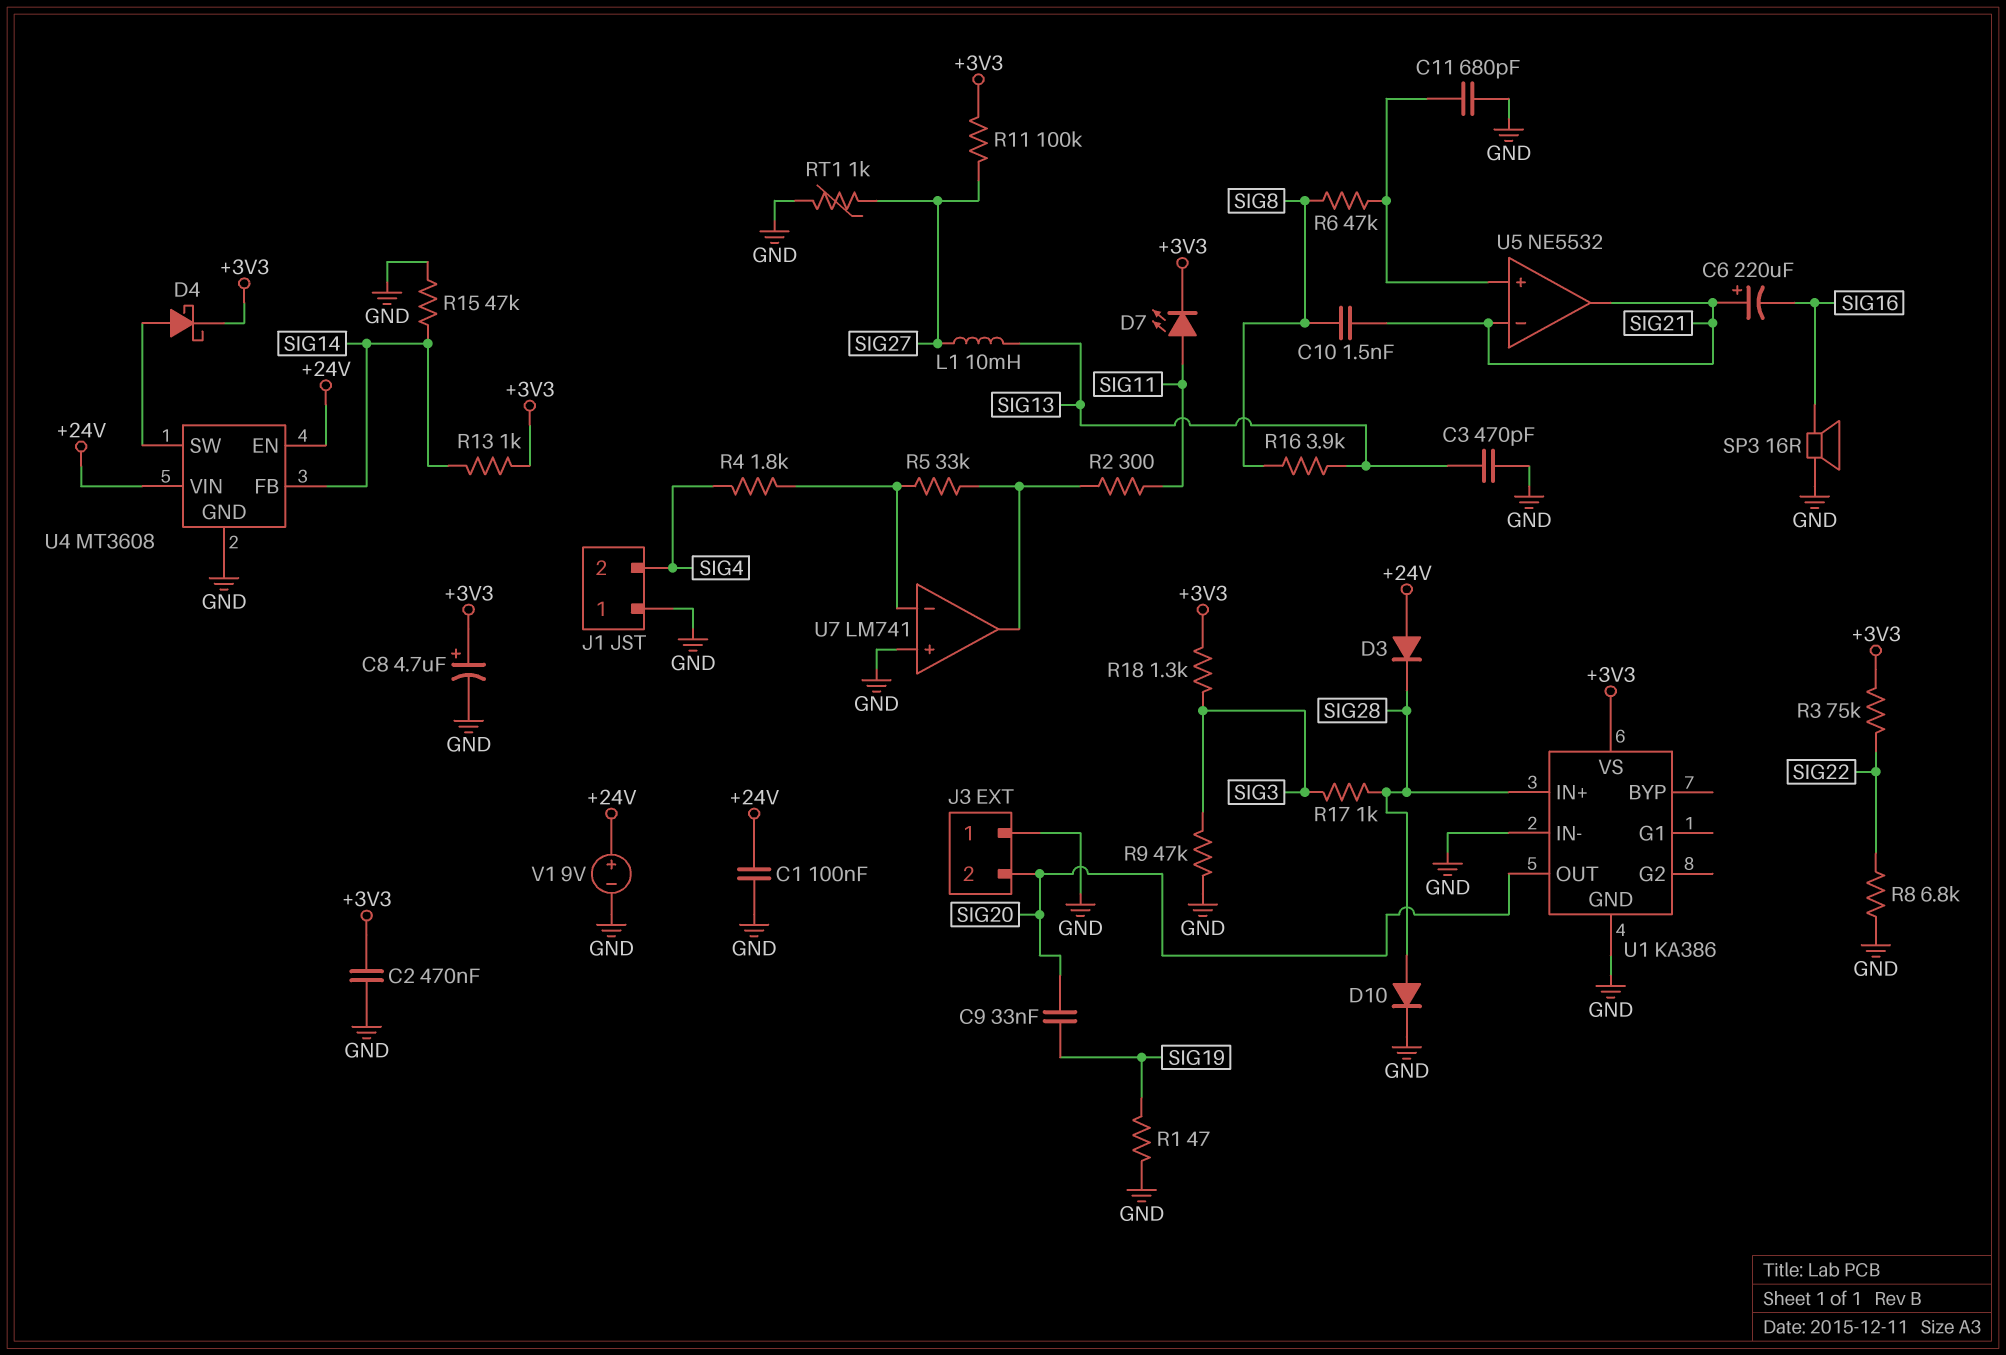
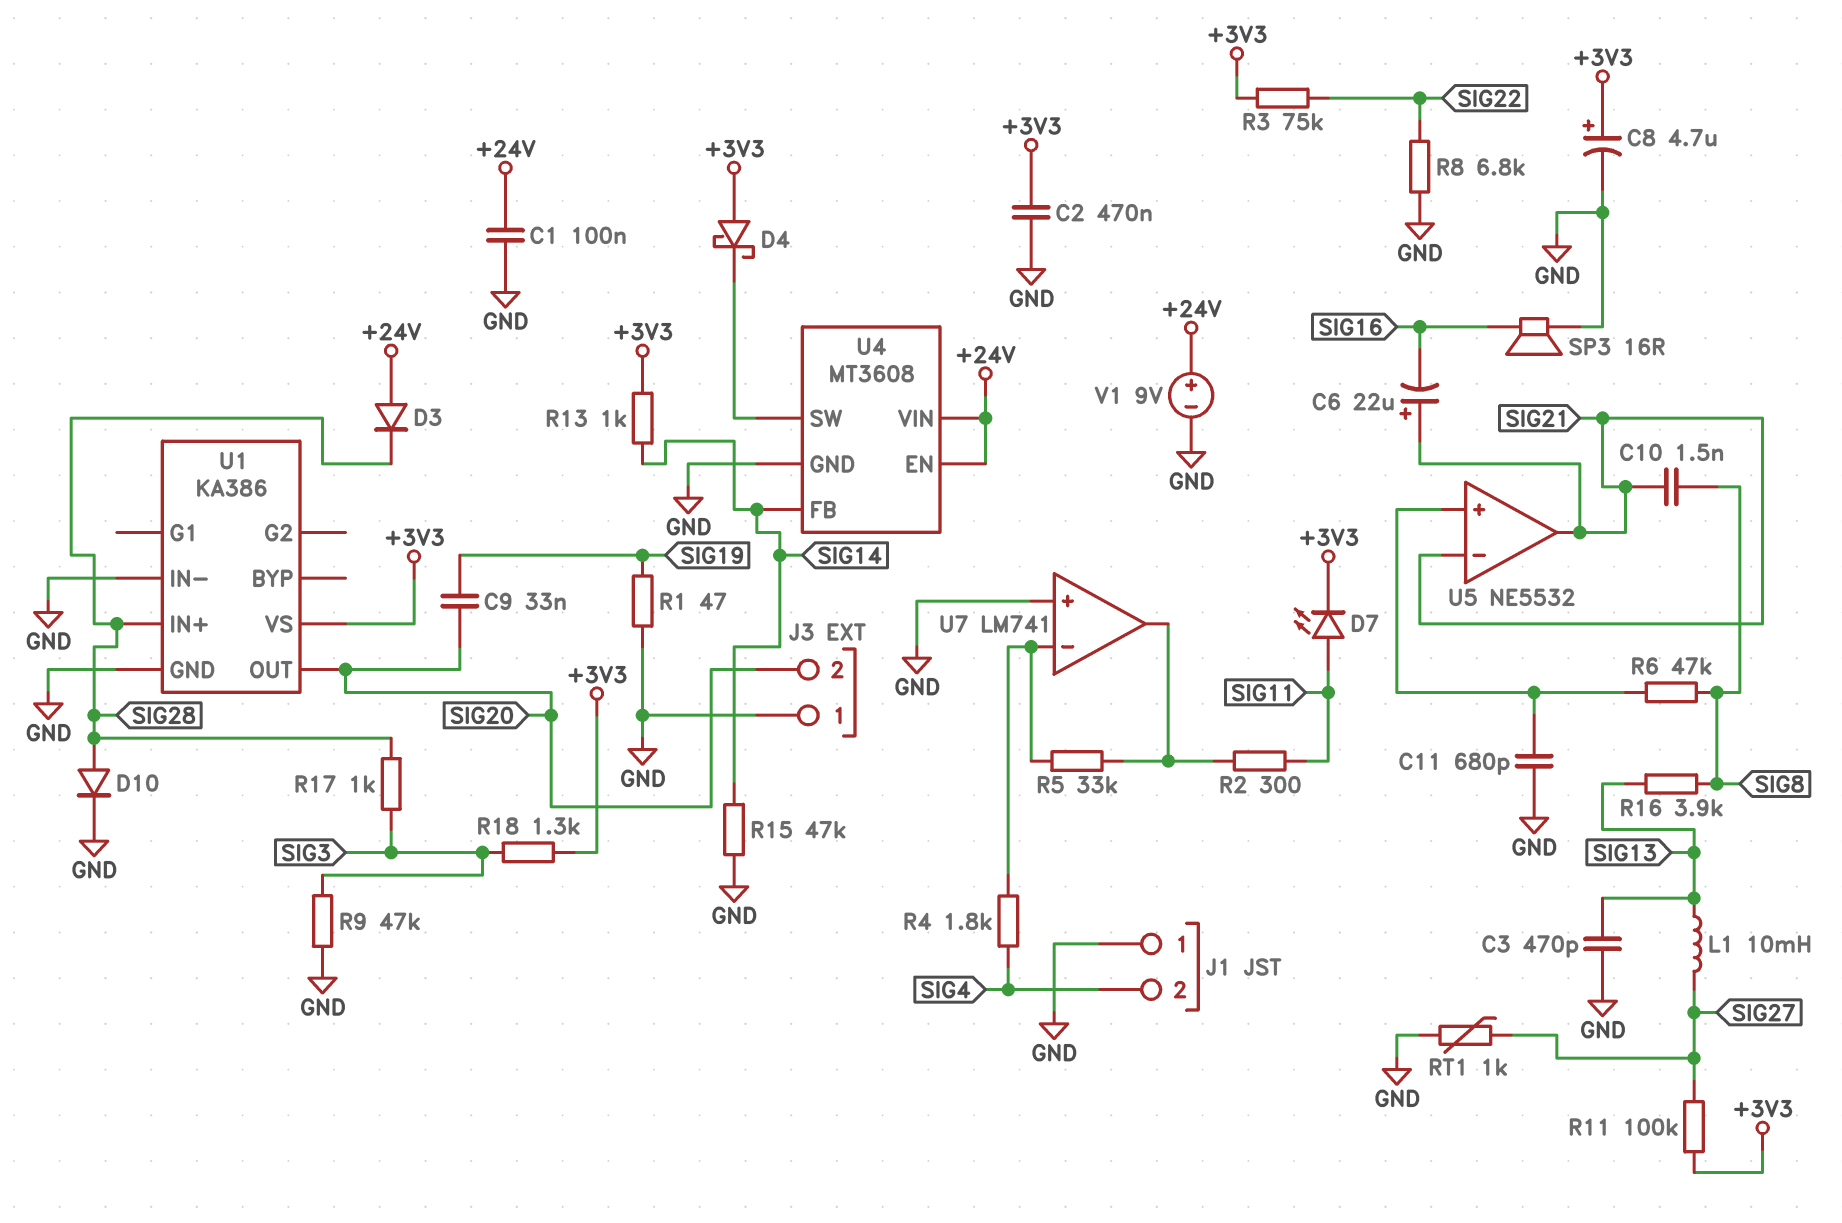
C6: 220uF (plus SIG21, minus SIG16) -> 22uF (plus SIG21, minus SIG16)
D4: schottky (A U4/SW, K +3V3) -> schottky (A +3V3, K U4/SW)

